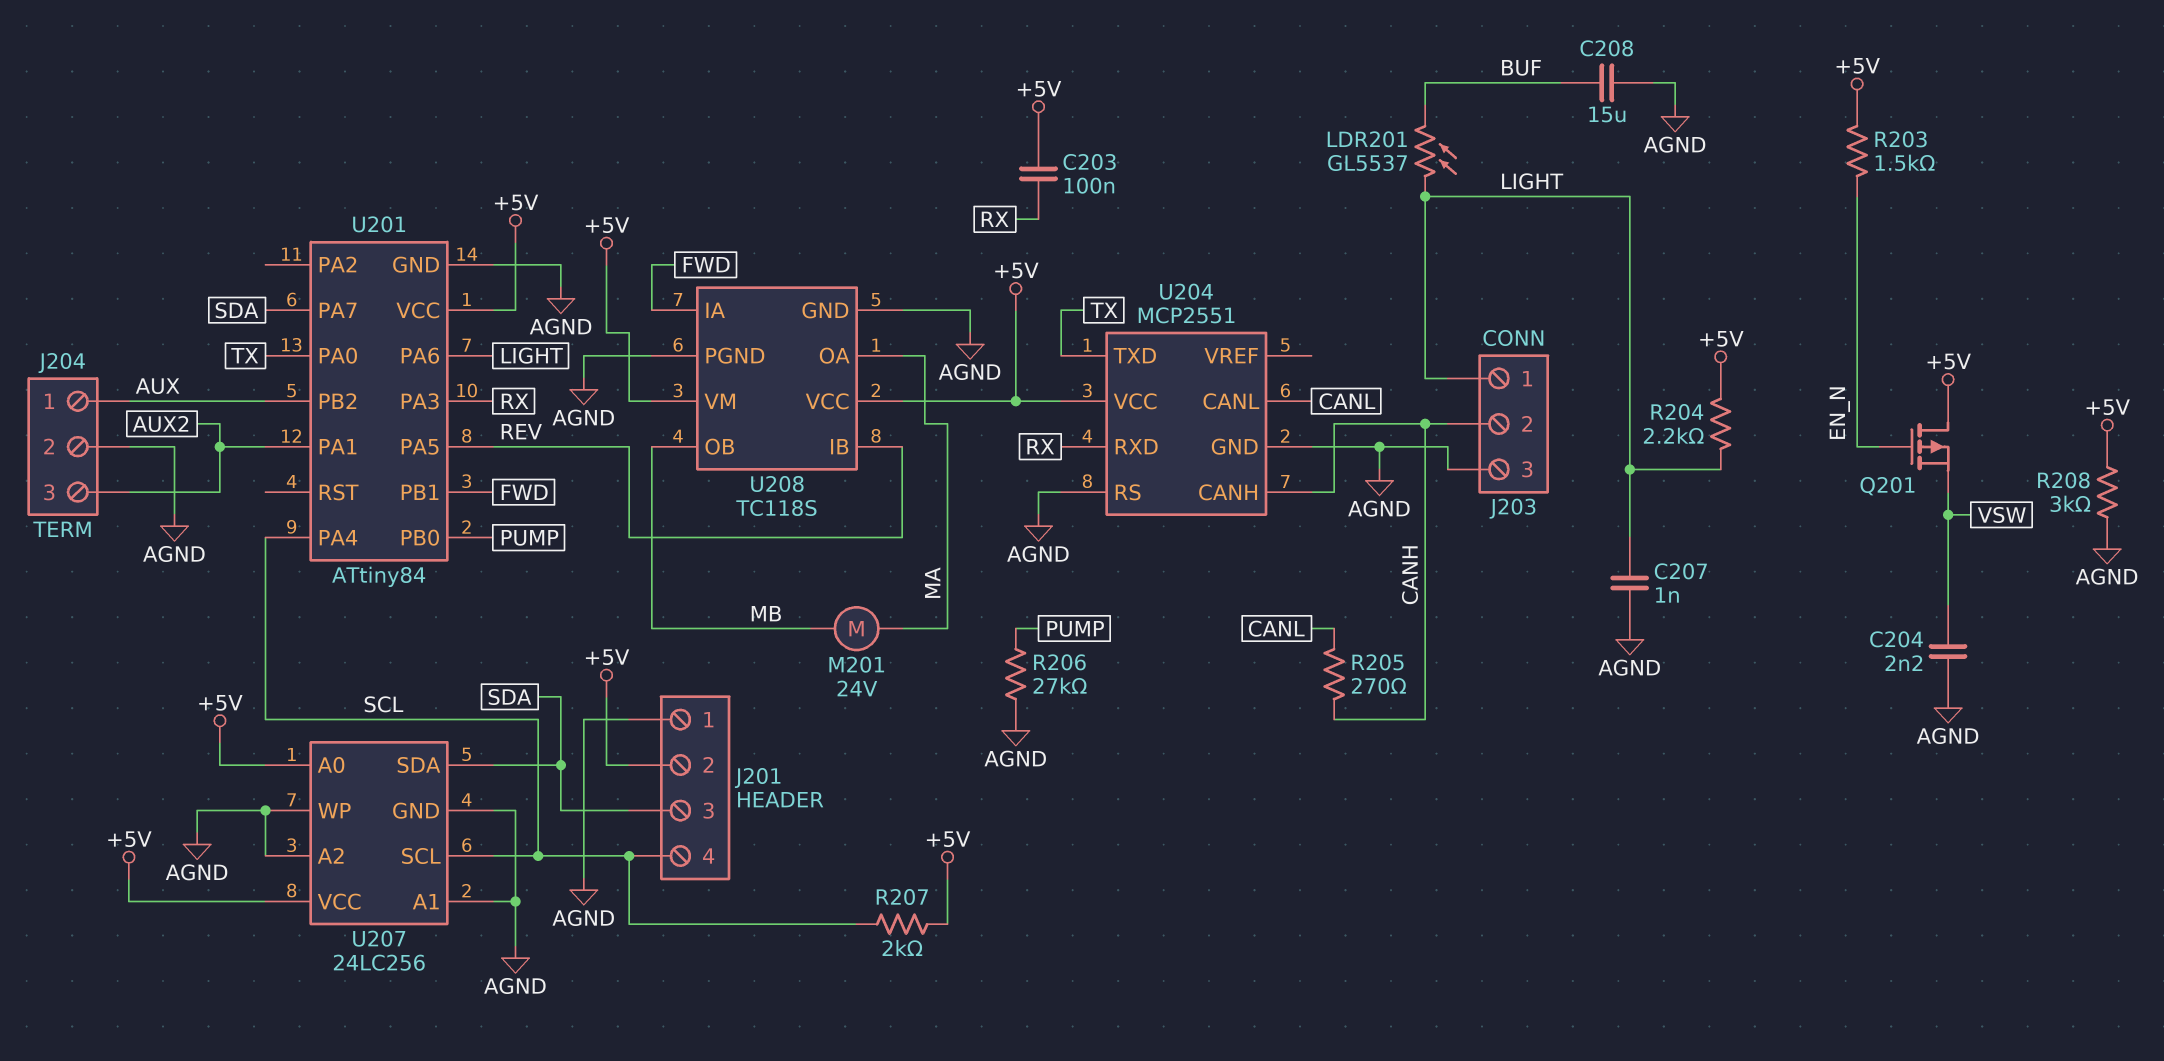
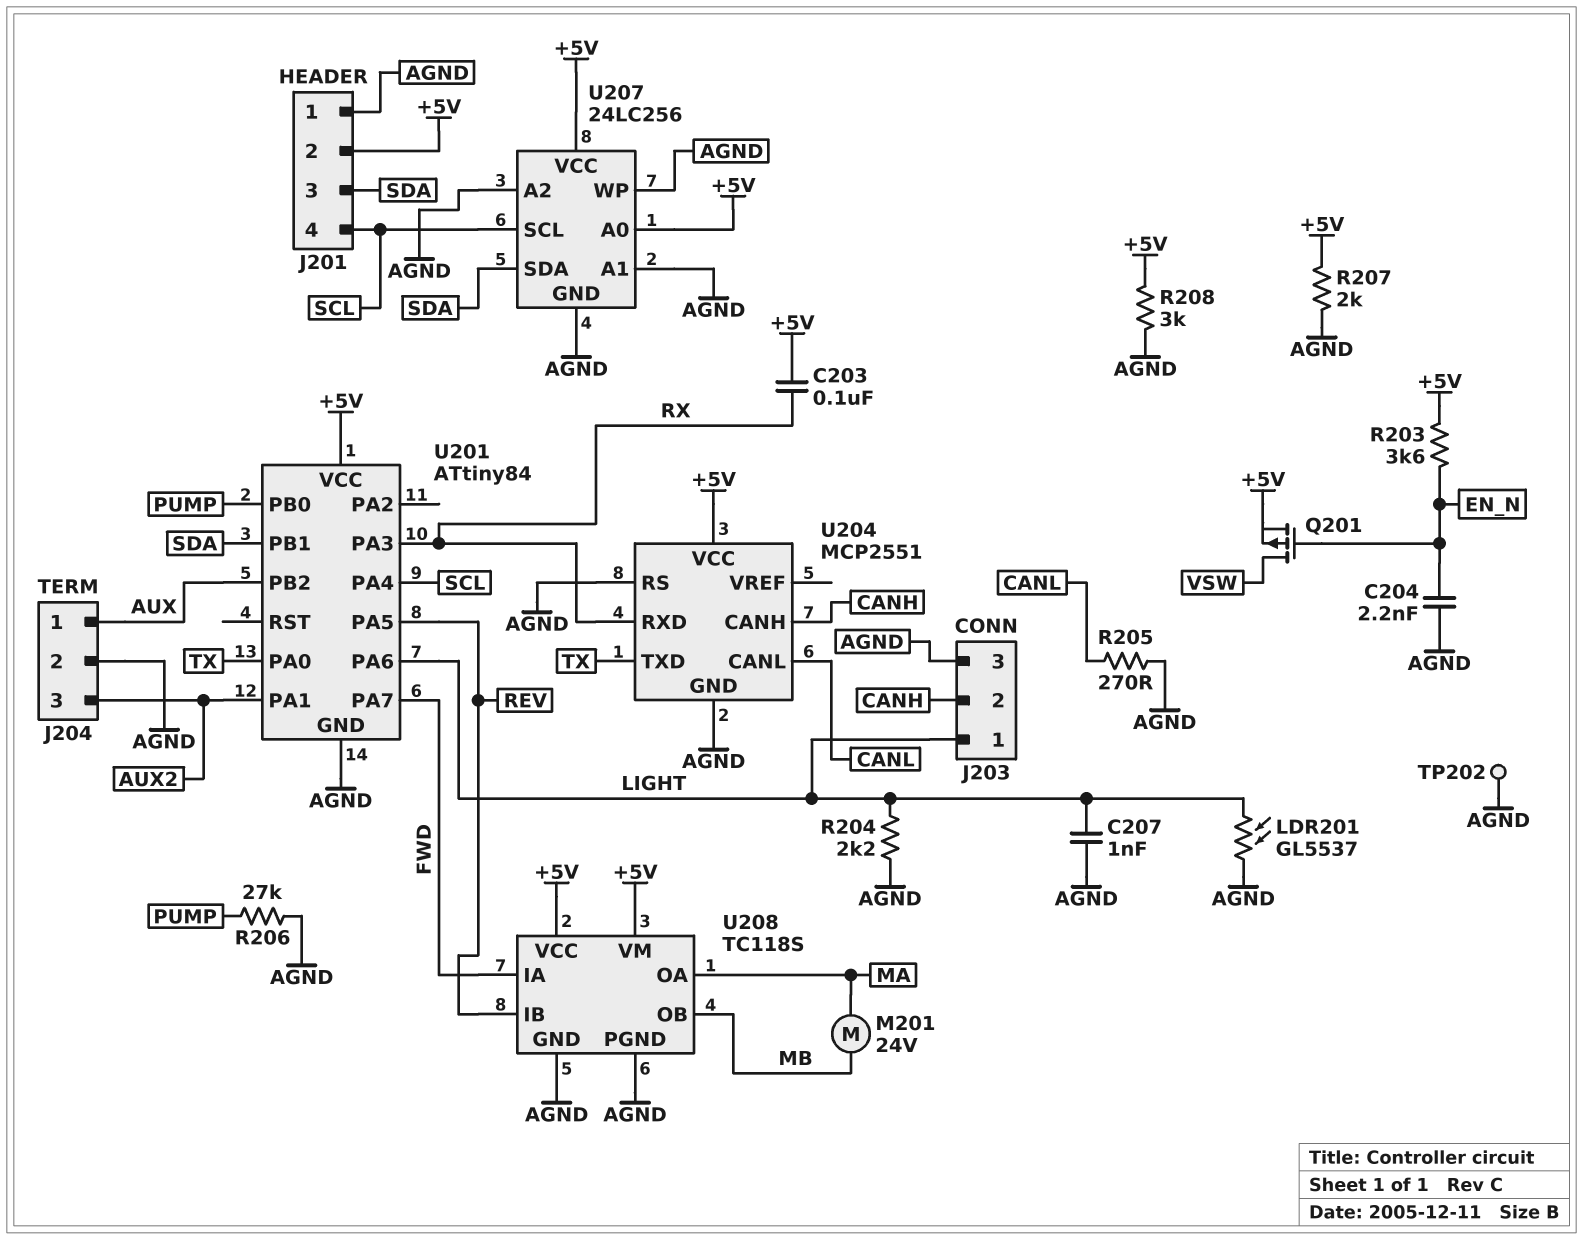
C204: 2.2nF (AGND, VSW) -> 2.2nF (AGND, EN_N)
C208: 15uF (AGND, BUF) -> none
LDR201: GL5537 (BUF, LIGHT) -> GL5537 (AGND, LIGHT)
Q201: PMOS (G EN_N, D +5V, S VSW) -> PMOS (G EN_N, D VSW, S +5V)
R203: 1.5k (+5V, EN_N) -> 3.6k (+5V, EN_N)
R204: 2.2k (+5V, LIGHT) -> 2.2k (AGND, LIGHT)
R205: 270 (CANH, CANL) -> 270 (AGND, CANL)
R207: 2k (+5V, SCL) -> 2k (+5V, AGND)
TP202: none -> test point (AGND)
U201 pin PA7: SDA -> FWD
U201 pin PB1: FWD -> SDA

